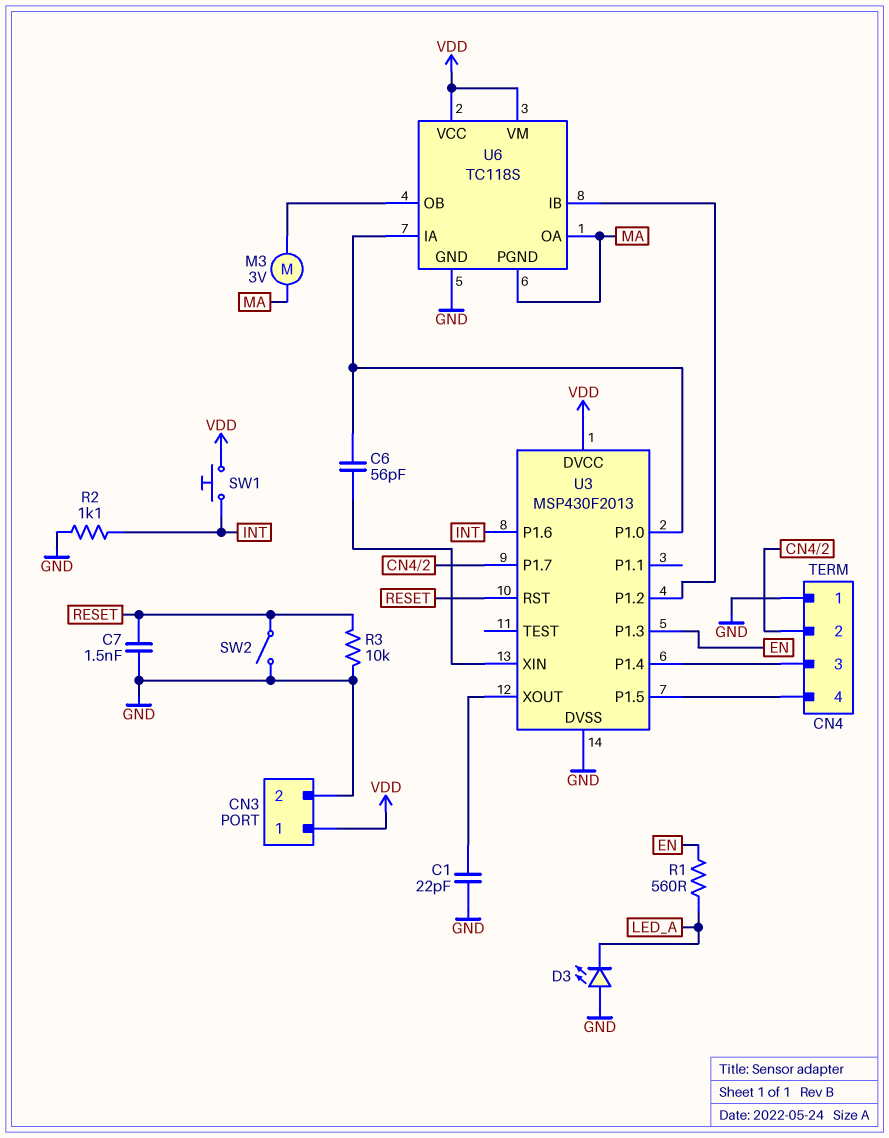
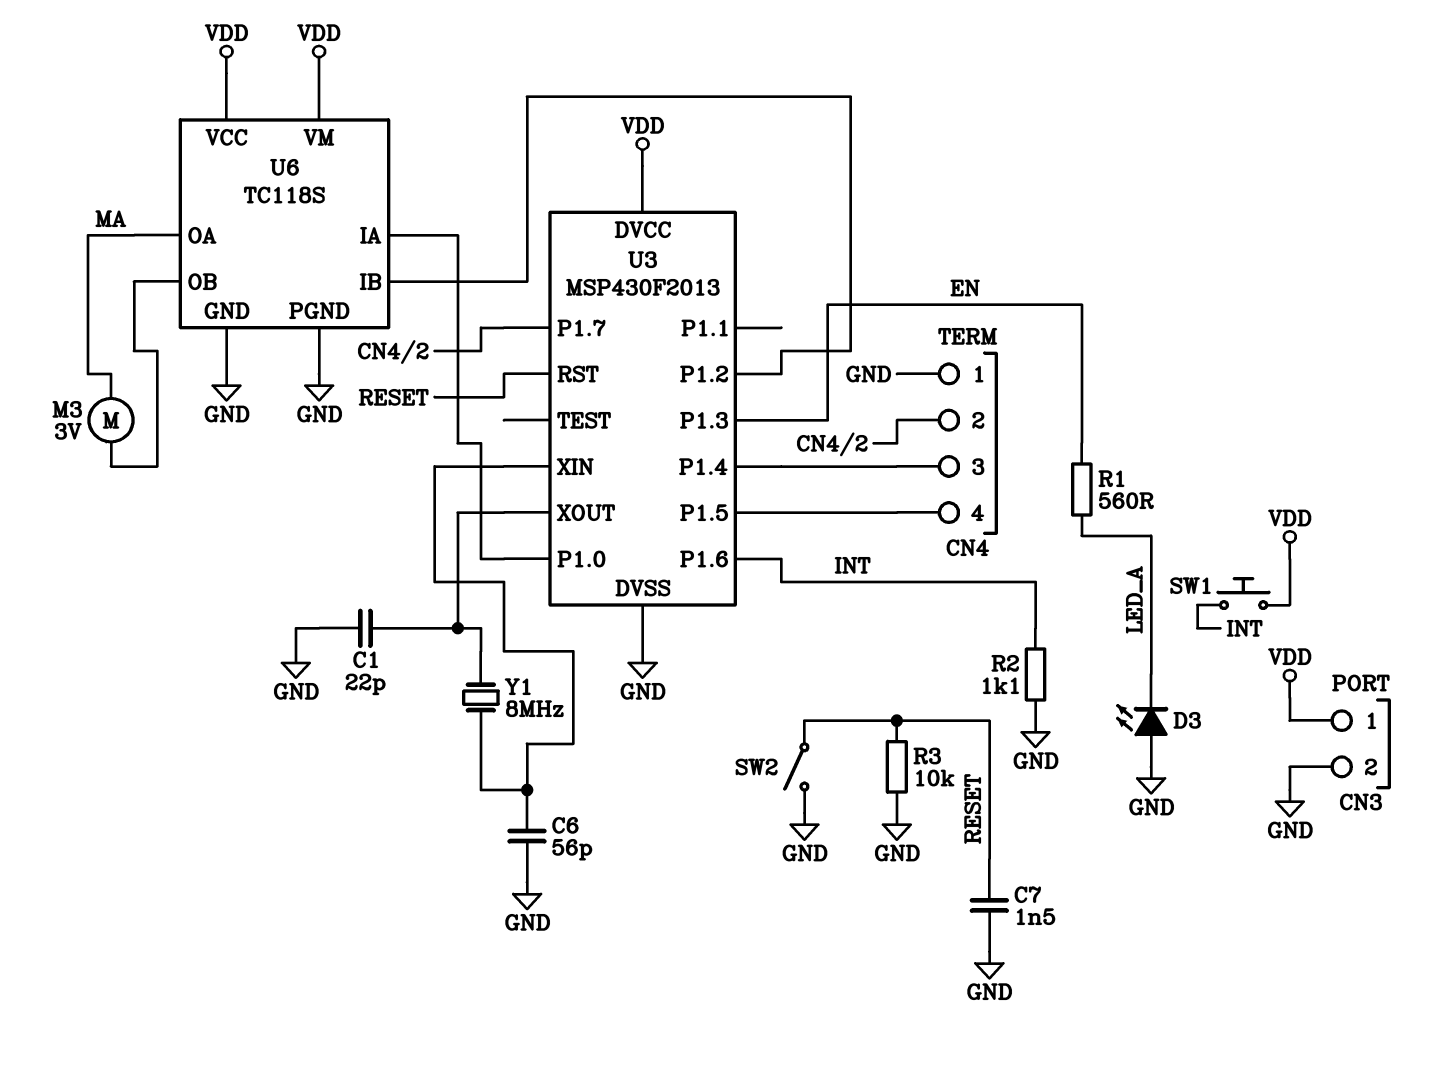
C6: 56pF (U3/P1.0, U3/XIN) -> 56pF (GND, U3/XIN)
U6 pin PGND: MA -> GND
Y1: none -> 8MHz (U3/XIN, U3/XOUT)

